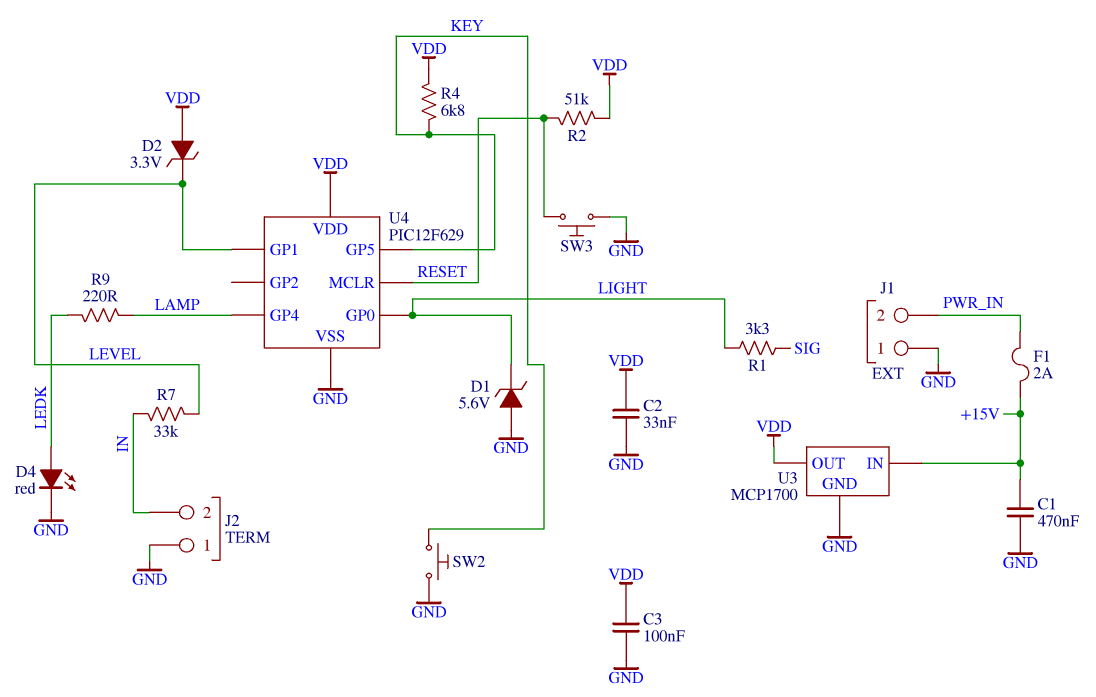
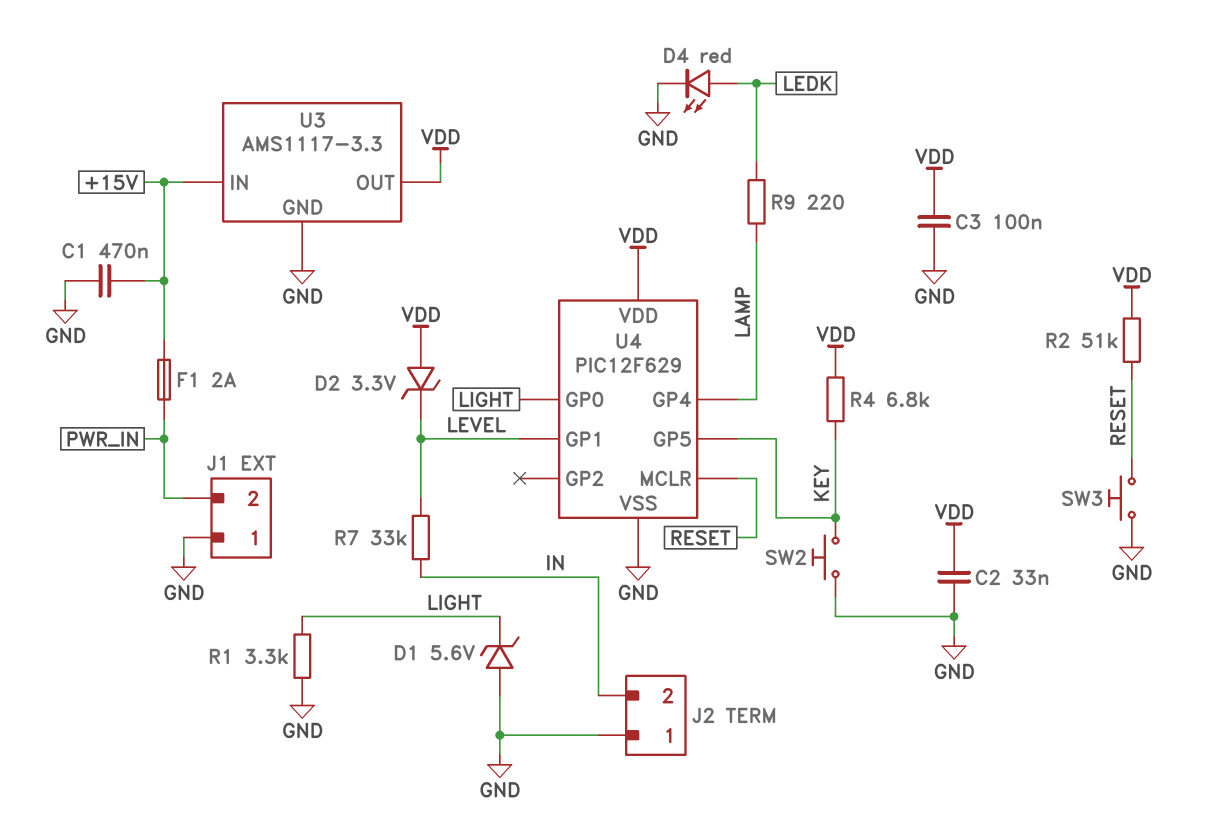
R1: 3.3k (LIGHT, SIG) -> 3.3k (GND, LIGHT)
U3: MCP1700 -> AMS1117-3.3

